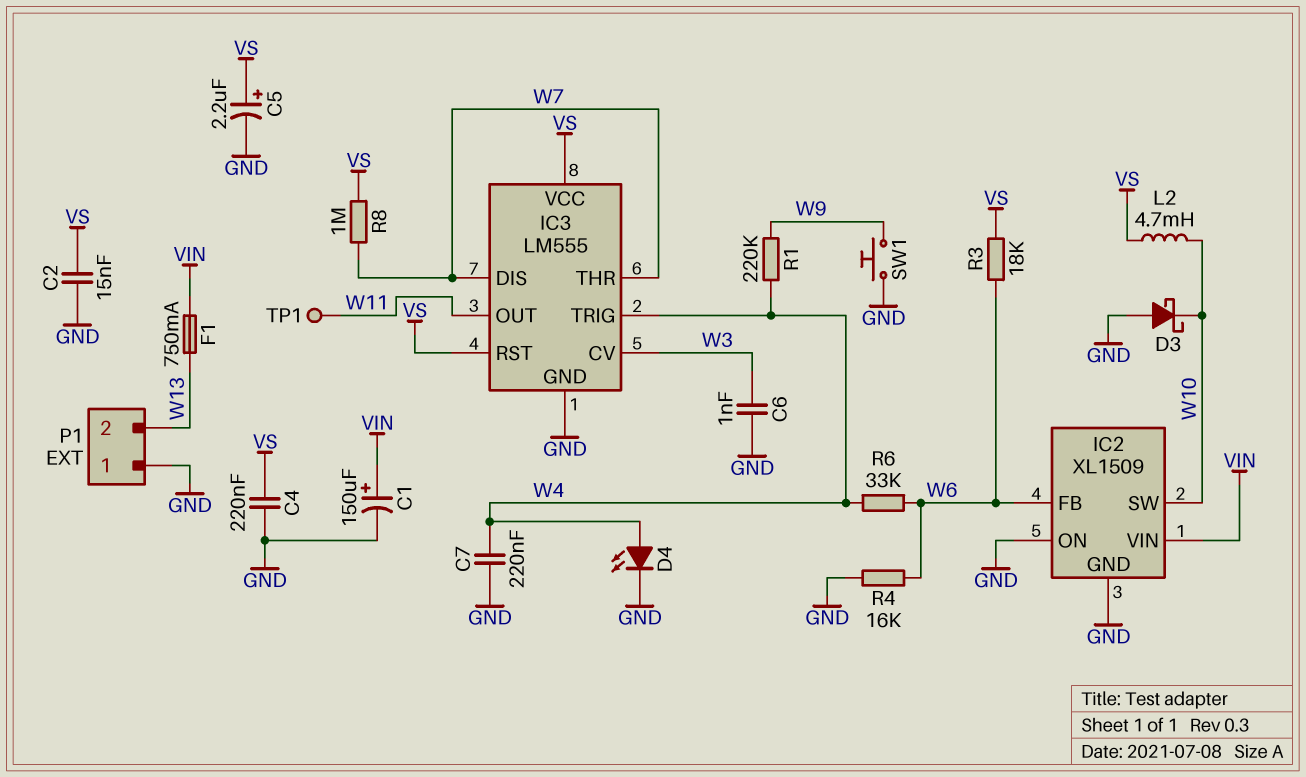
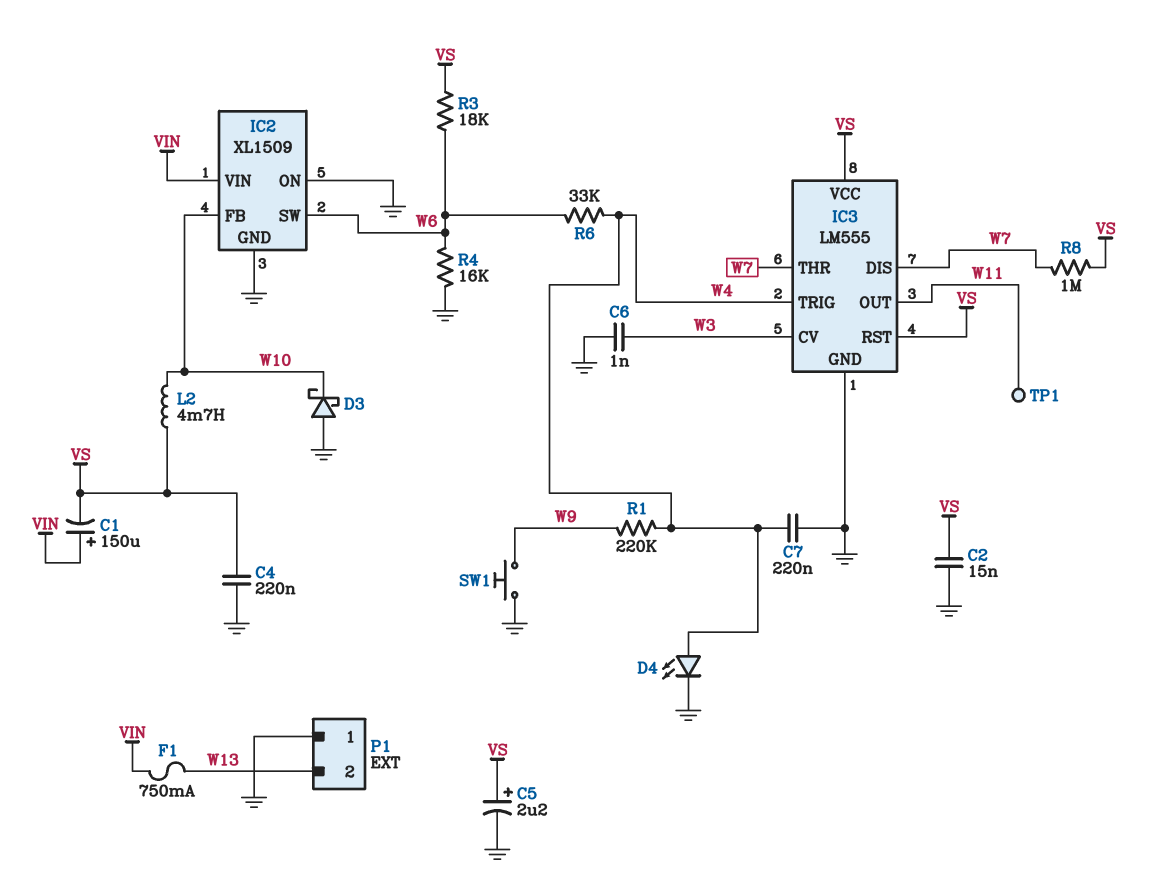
C1: 150uF (plus VIN, minus GND) -> 150uF (plus VIN, minus VS)
IC2 pin FB: W6 -> W10
IC2 pin SW: W10 -> W6

